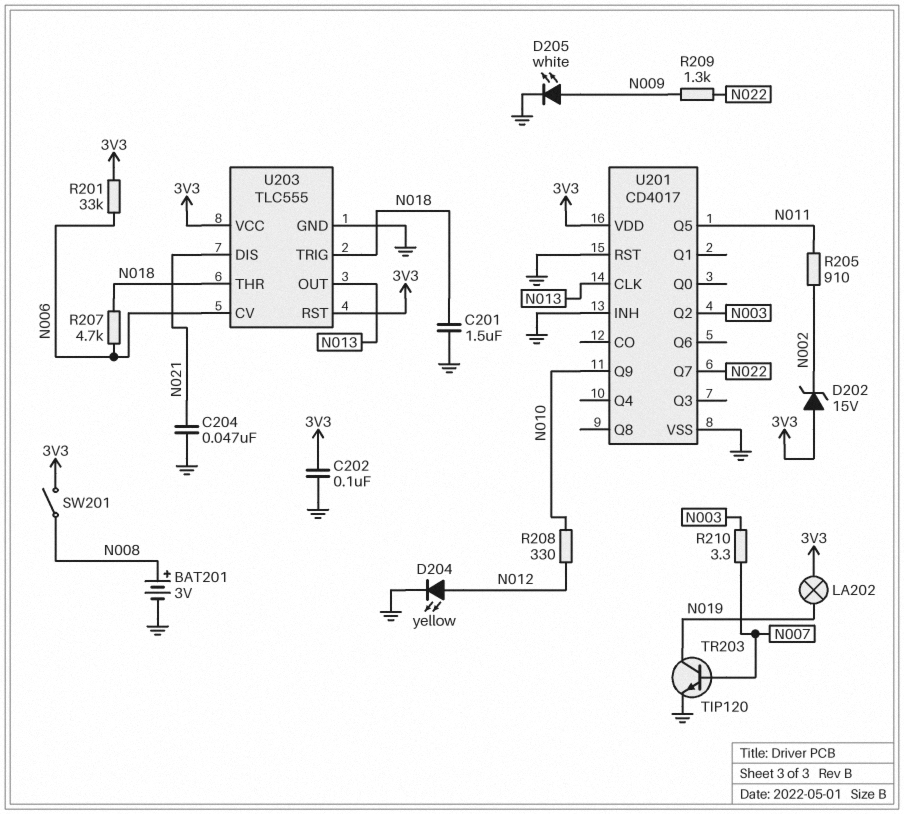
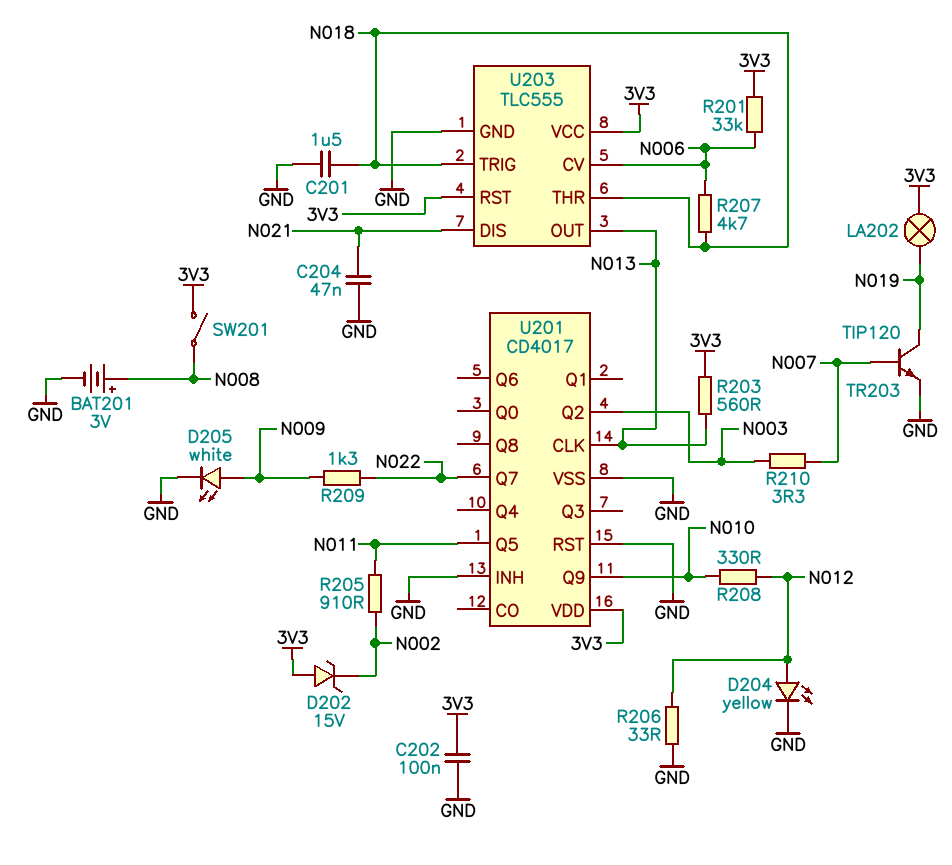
R203: none -> 560 (3V3, N013)
R206: none -> 33 (GND, N012)

